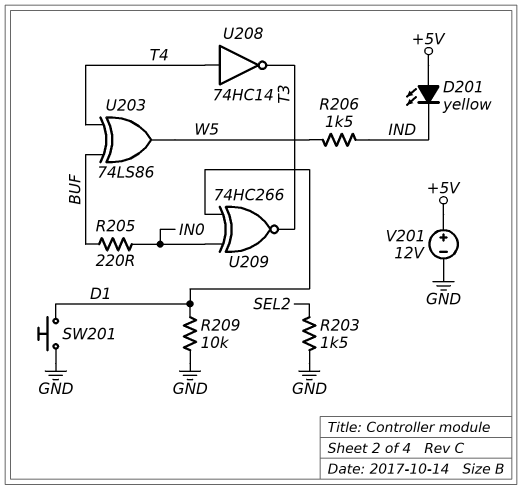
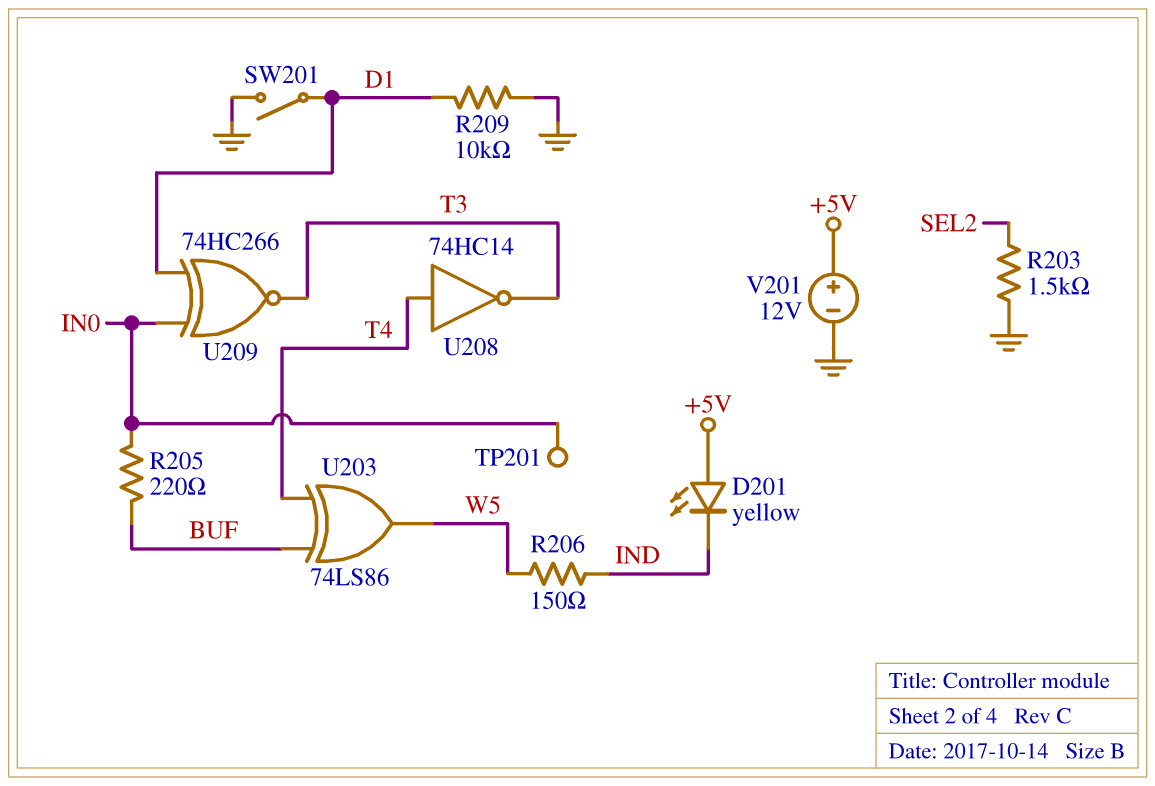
R206: 1.5k (IND, W5) -> 150 (IND, W5)
SW201: button (D1, GND) -> switch (D1, GND)
TP201: none -> test point (IN0)

